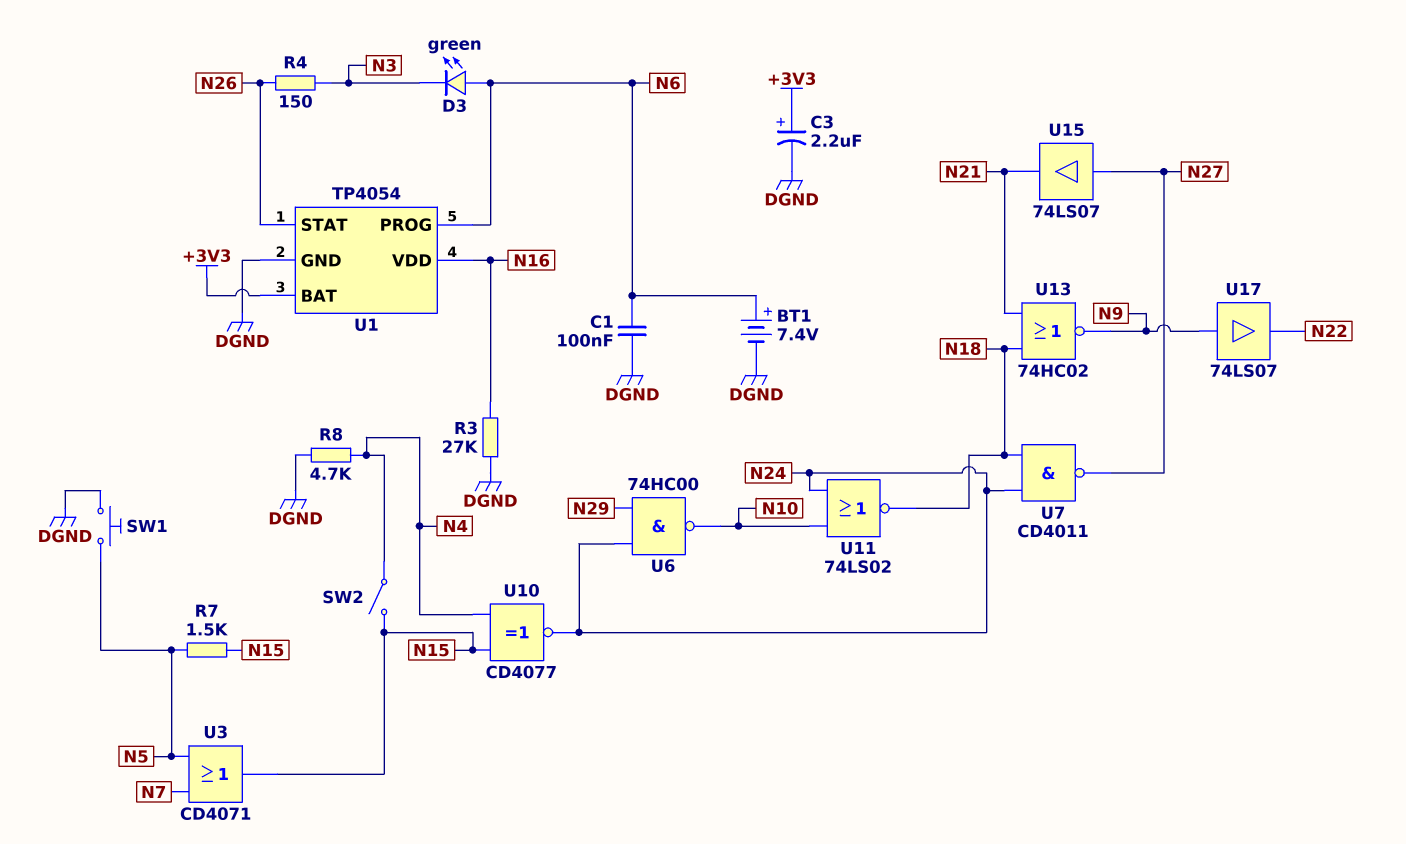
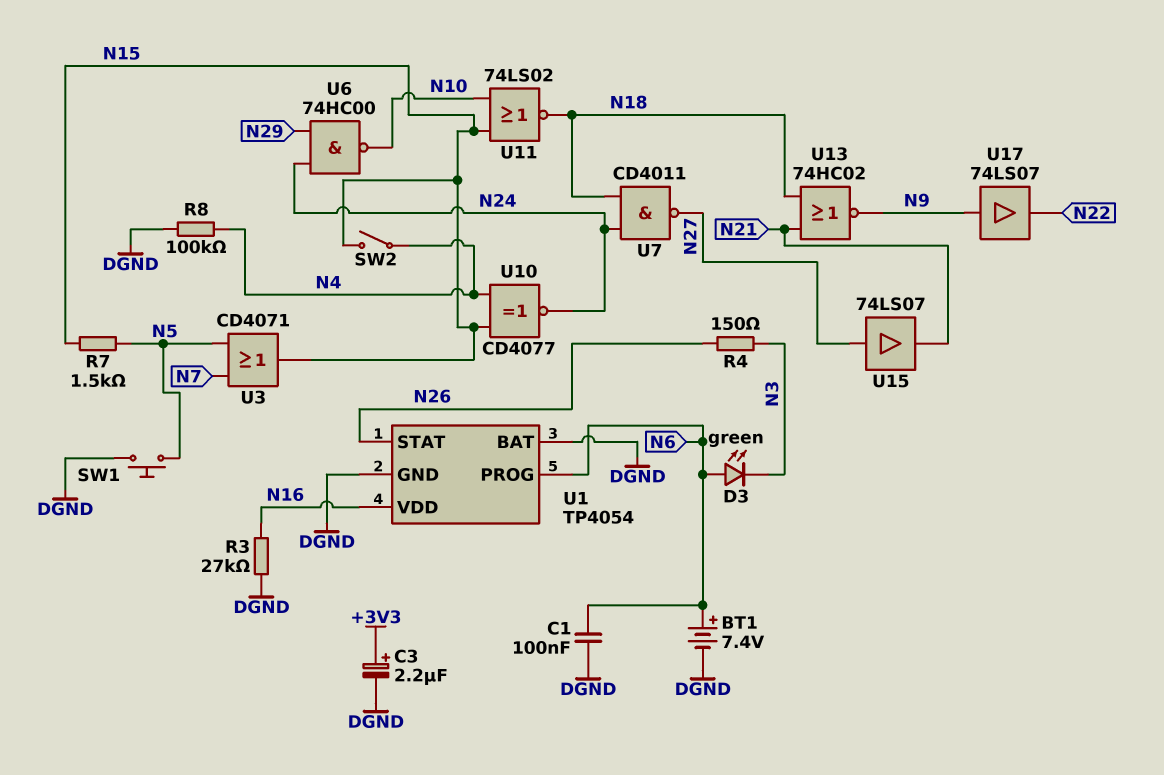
R8: 4.7k (DGND, N4) -> 100k (DGND, N4)
U1 pin BAT: +3V3 -> DGND
U11: NOR 74LS02 (in N10, in N24, out N18) -> NOR 74LS02 (in N10, in N15, out N18)

